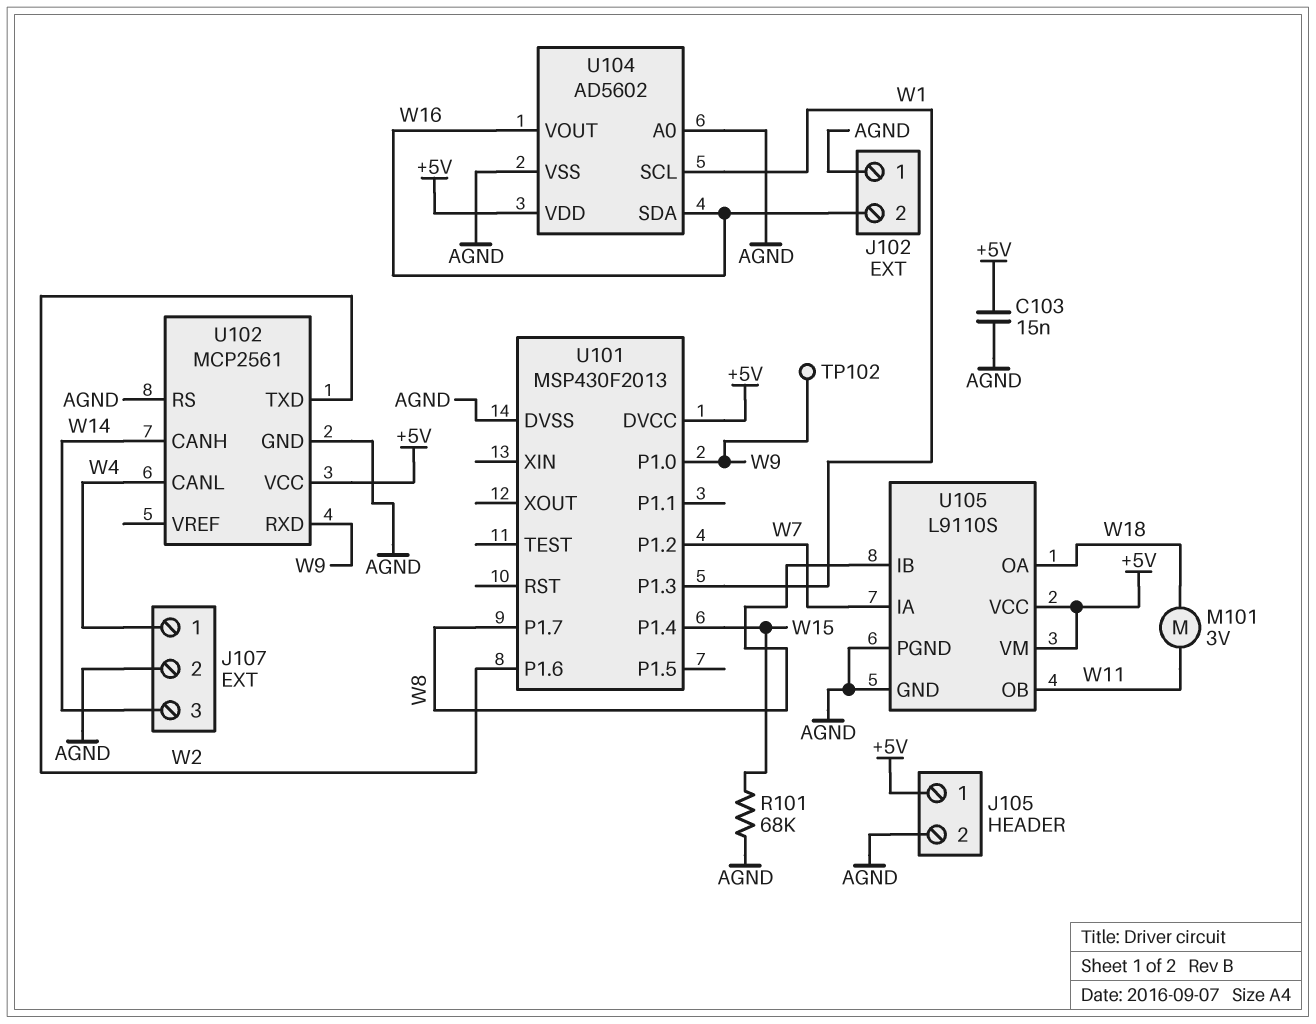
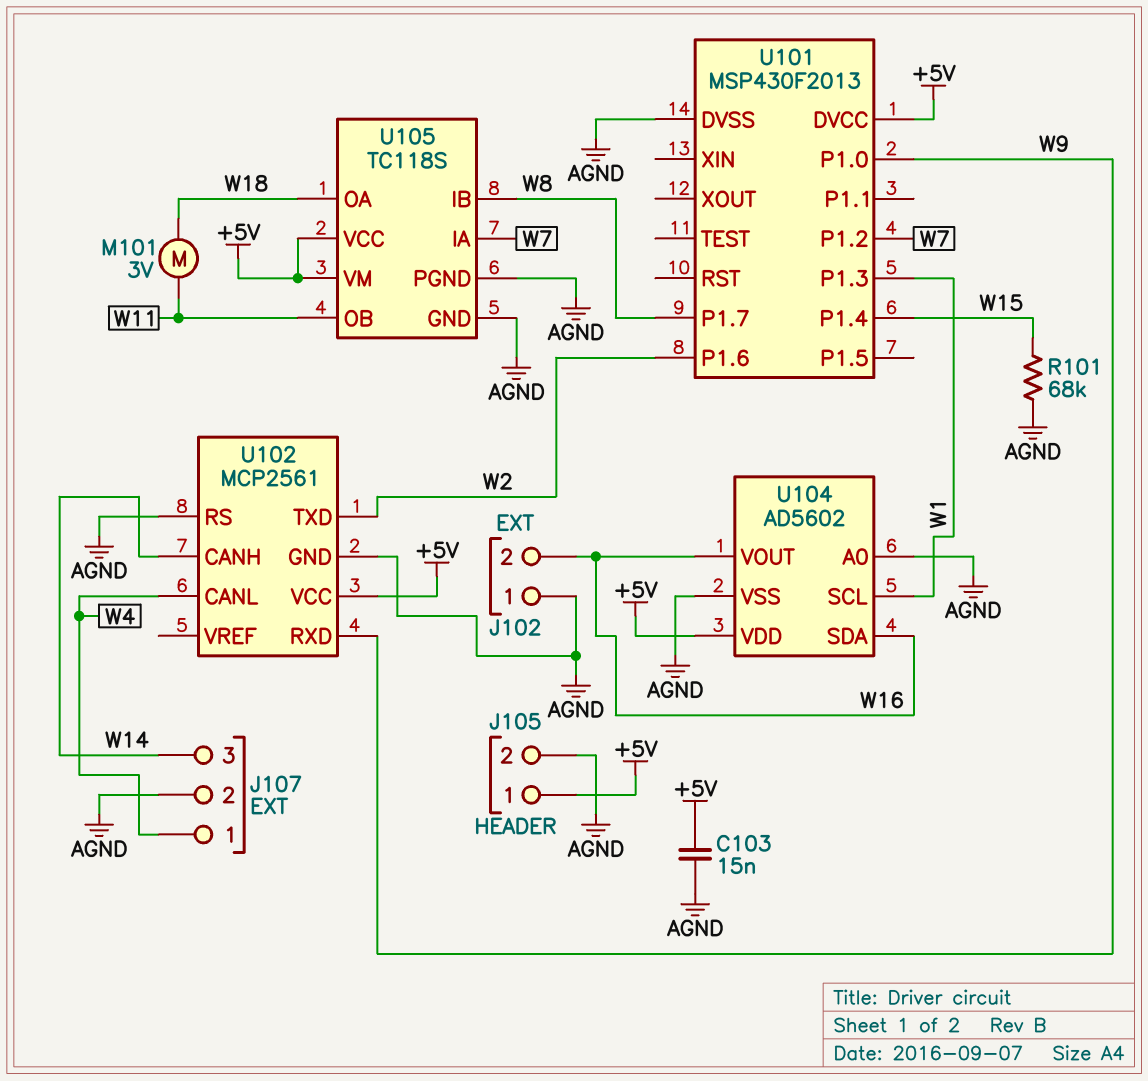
TP102: test point (W9) -> none
U105: L9110S -> TC118S

